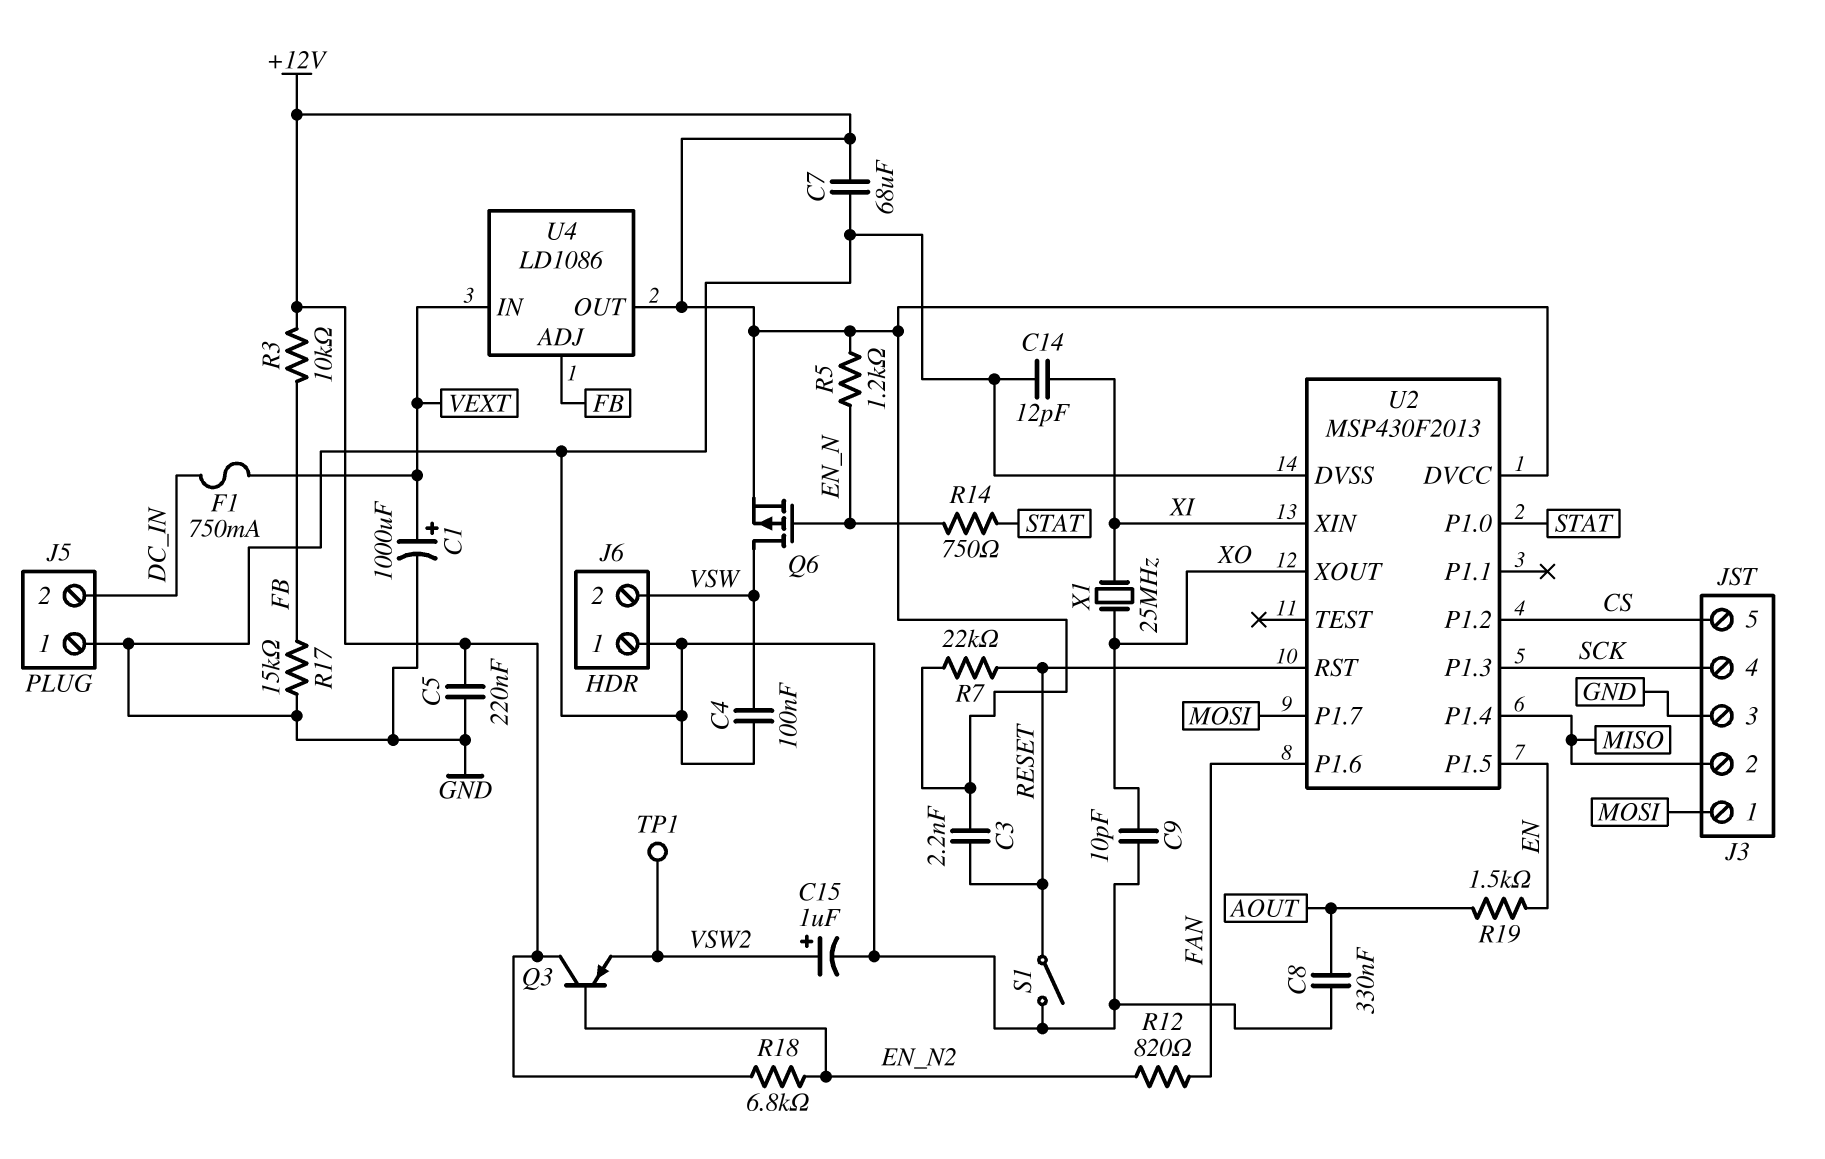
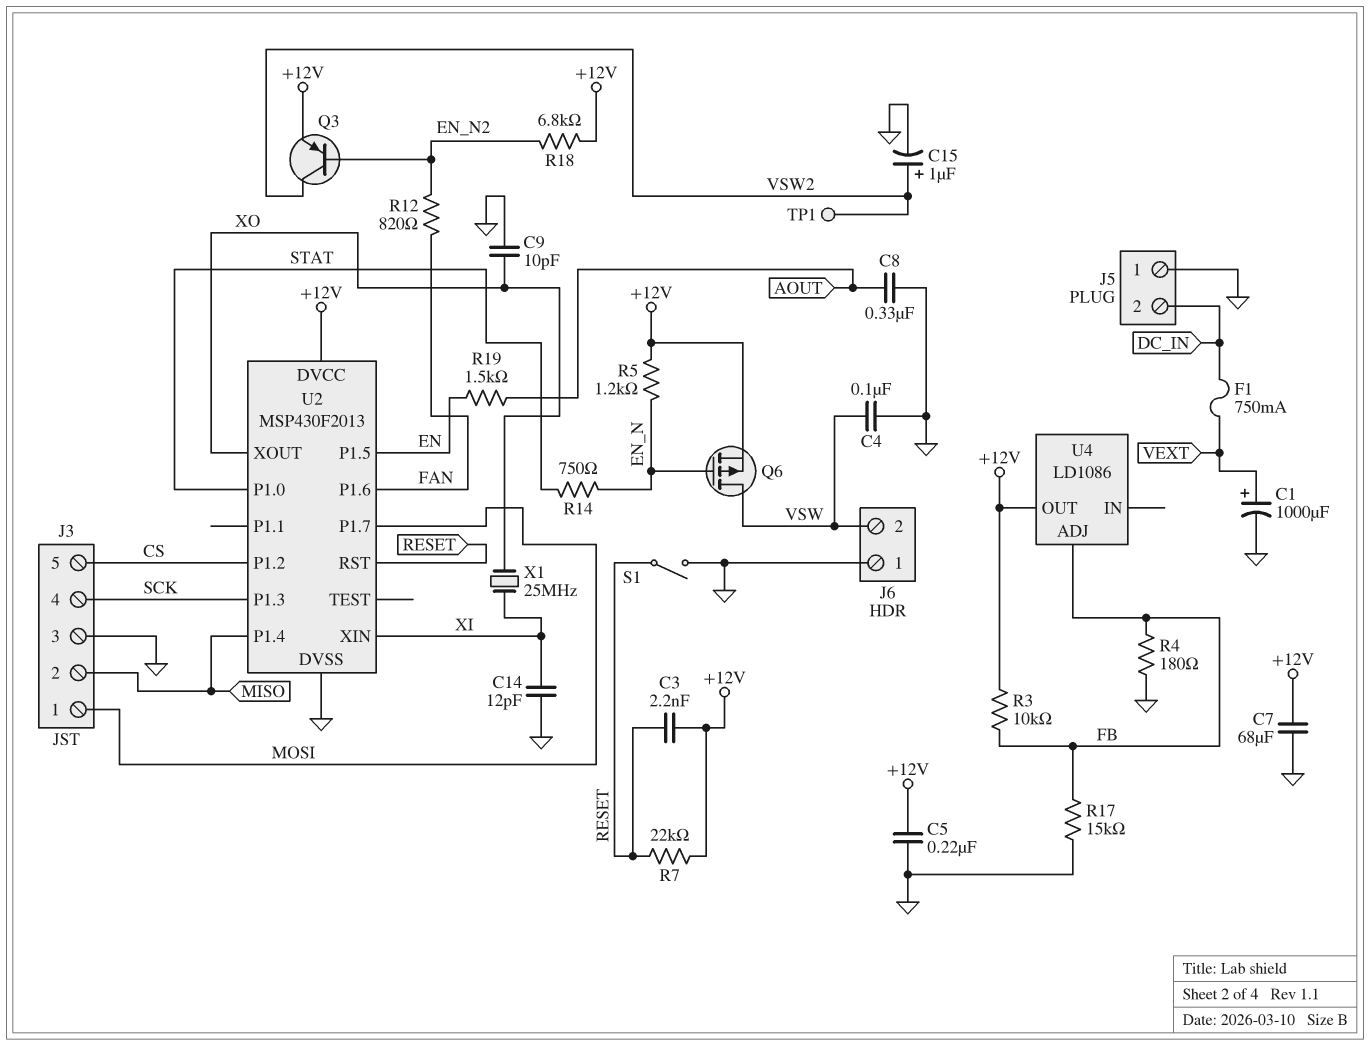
Q3: PNP (B EN_N2, C +12V, E VSW2) -> PNP (B EN_N2, C VSW2, E +12V)
R4: none -> 180 (FB, GND)
U4 pin IN: VEXT -> none

